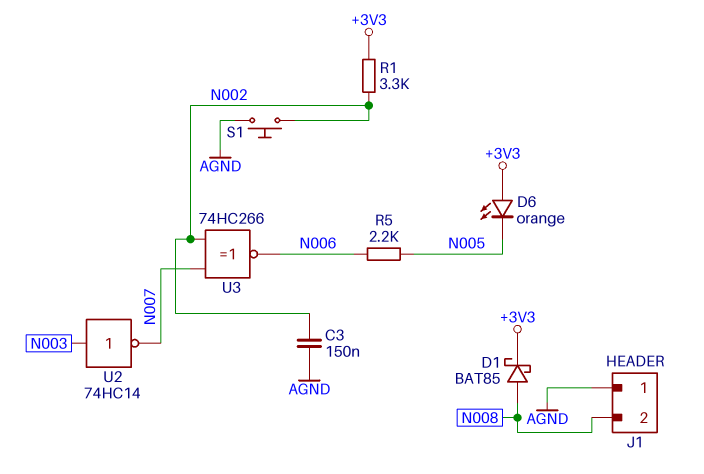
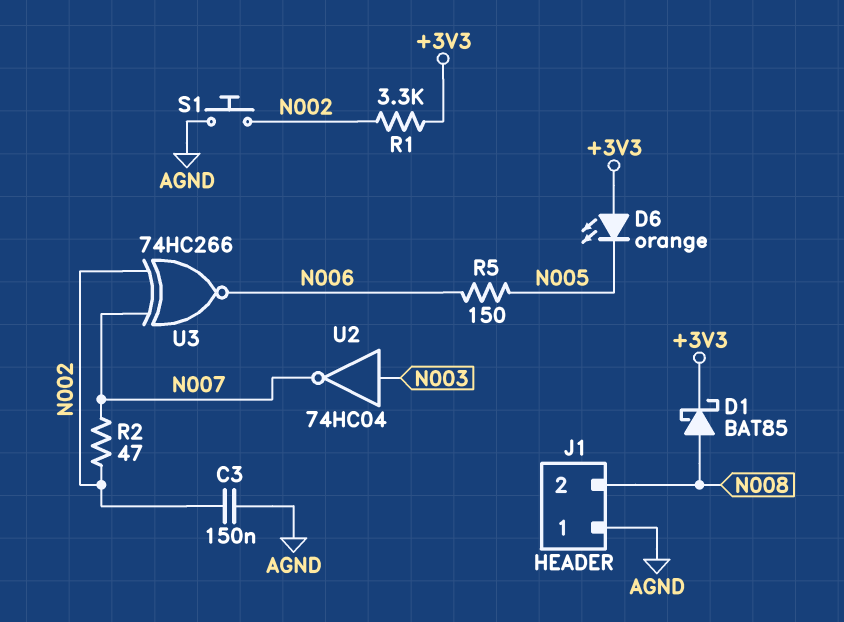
R2: none -> 47 (N002, N007)
R5: 2.2k (N005, N006) -> 150 (N005, N006)
U2: NOT 74HC14 (in N003, out N007) -> NOT 74HC04 (in N003, out N007)

